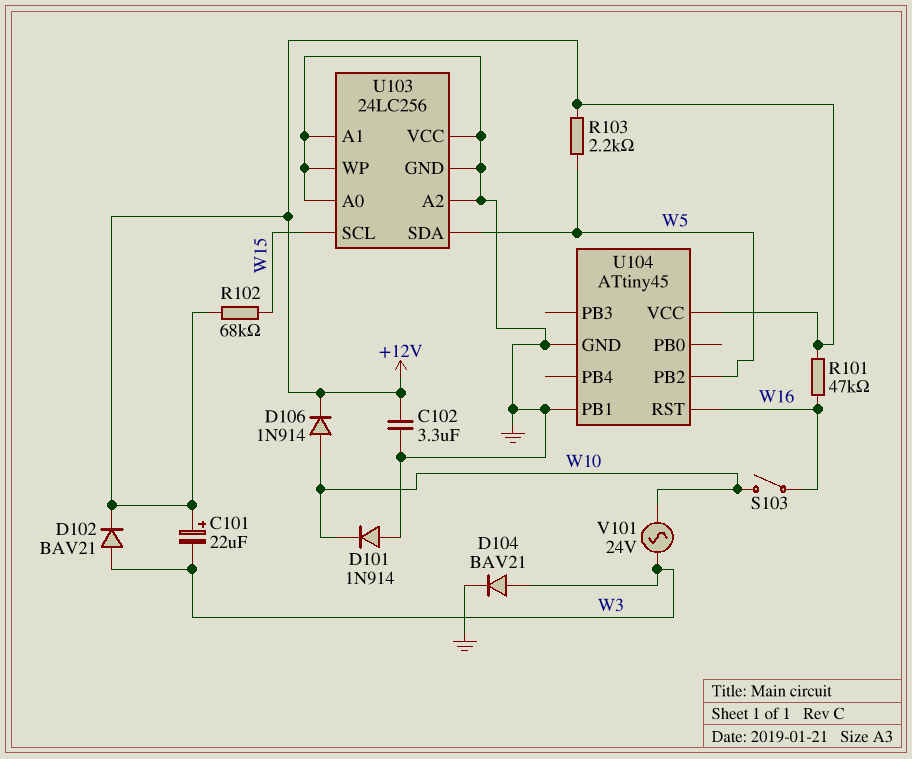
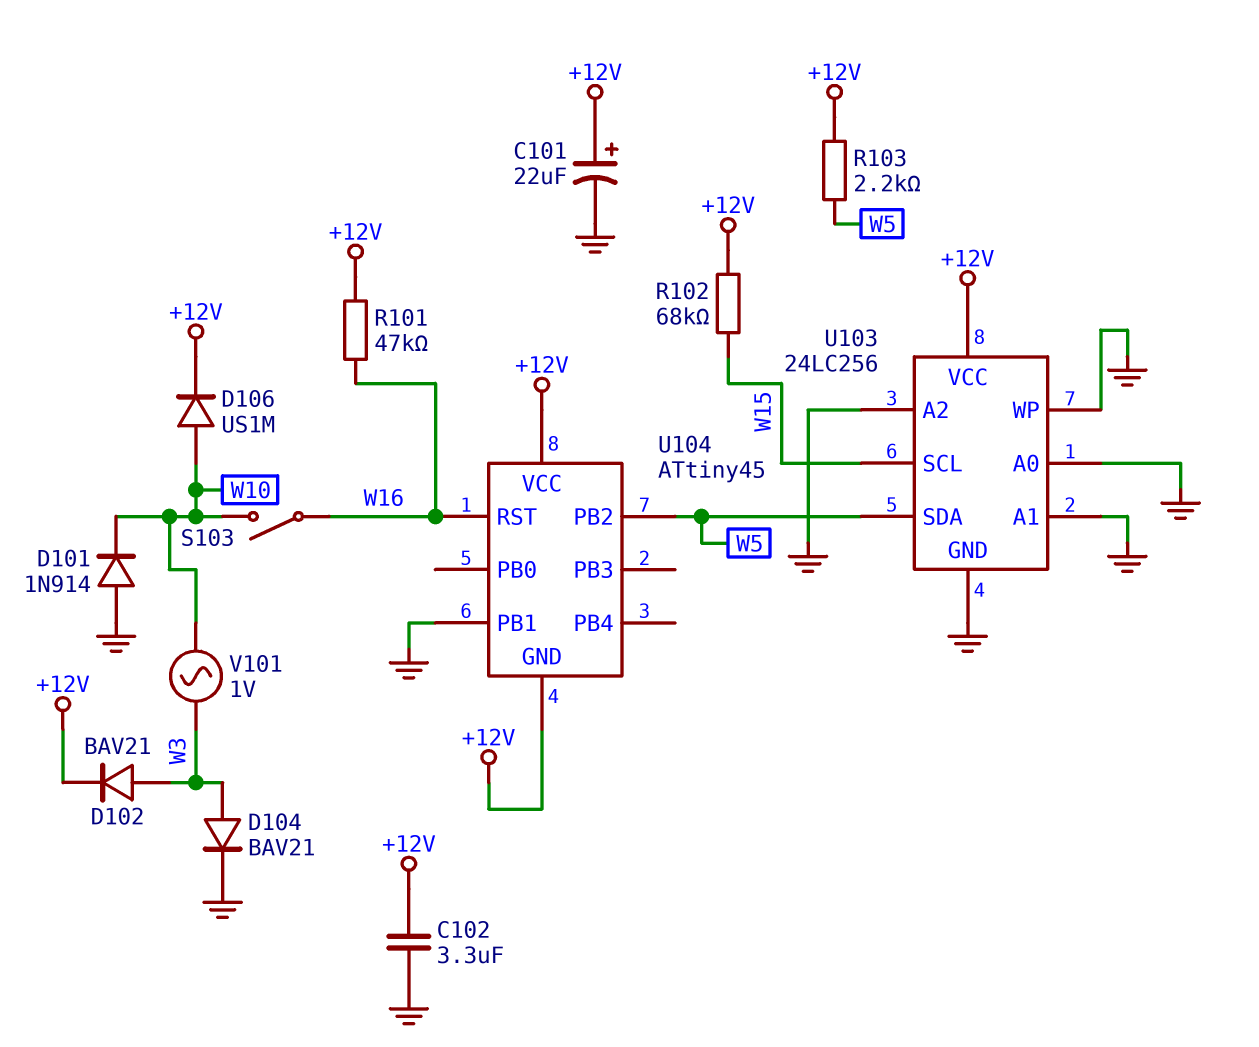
C101: 22uF (plus +12V, minus W3) -> 22uF (plus +12V, minus GND)
D106: diode 1N914 (A W10, K +12V) -> diode US1M (A W10, K +12V)
U103 pin VCC: GND -> +12V
U104 pin GND: GND -> +12V
V101: AC 24V (W3, W10) -> AC 1V (W3, W10)

